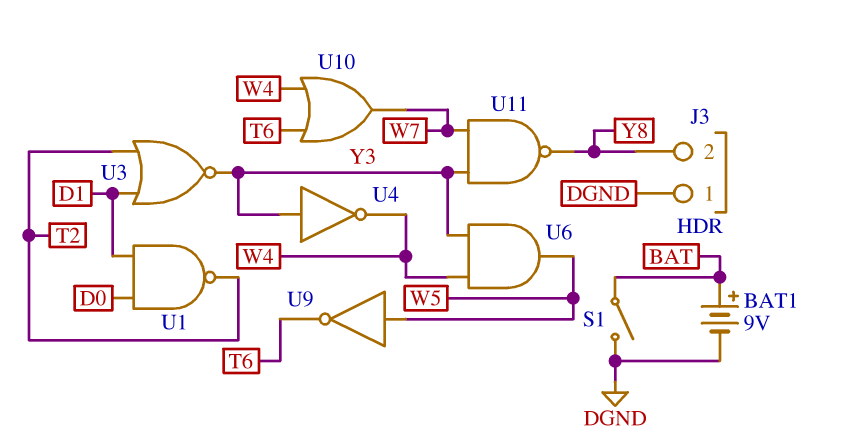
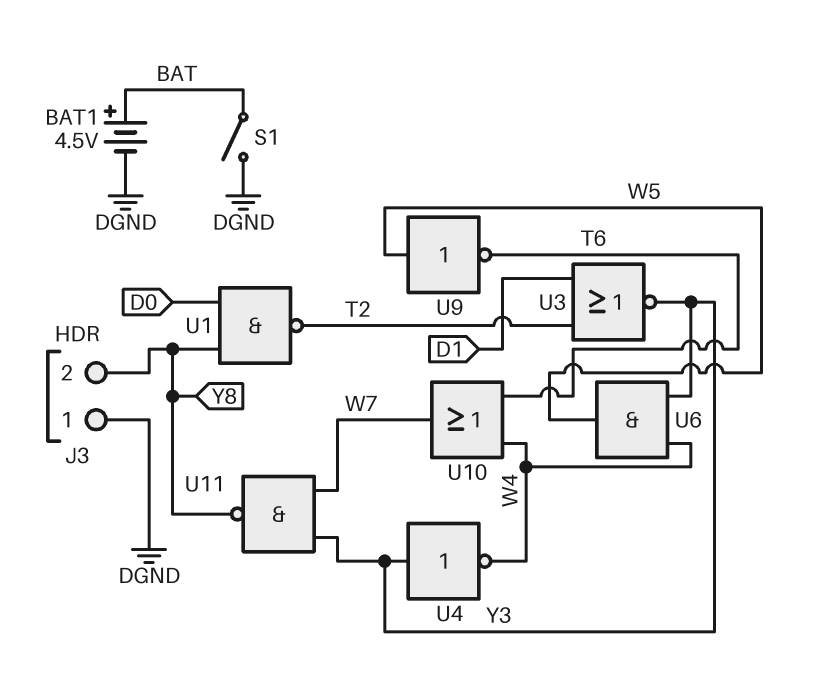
BAT1: 9V (plus BAT, minus DGND) -> 4.5V (plus BAT, minus DGND)
U1: NAND (in D0, in D1, out T2) -> NAND (in D0, in Y8, out T2)

